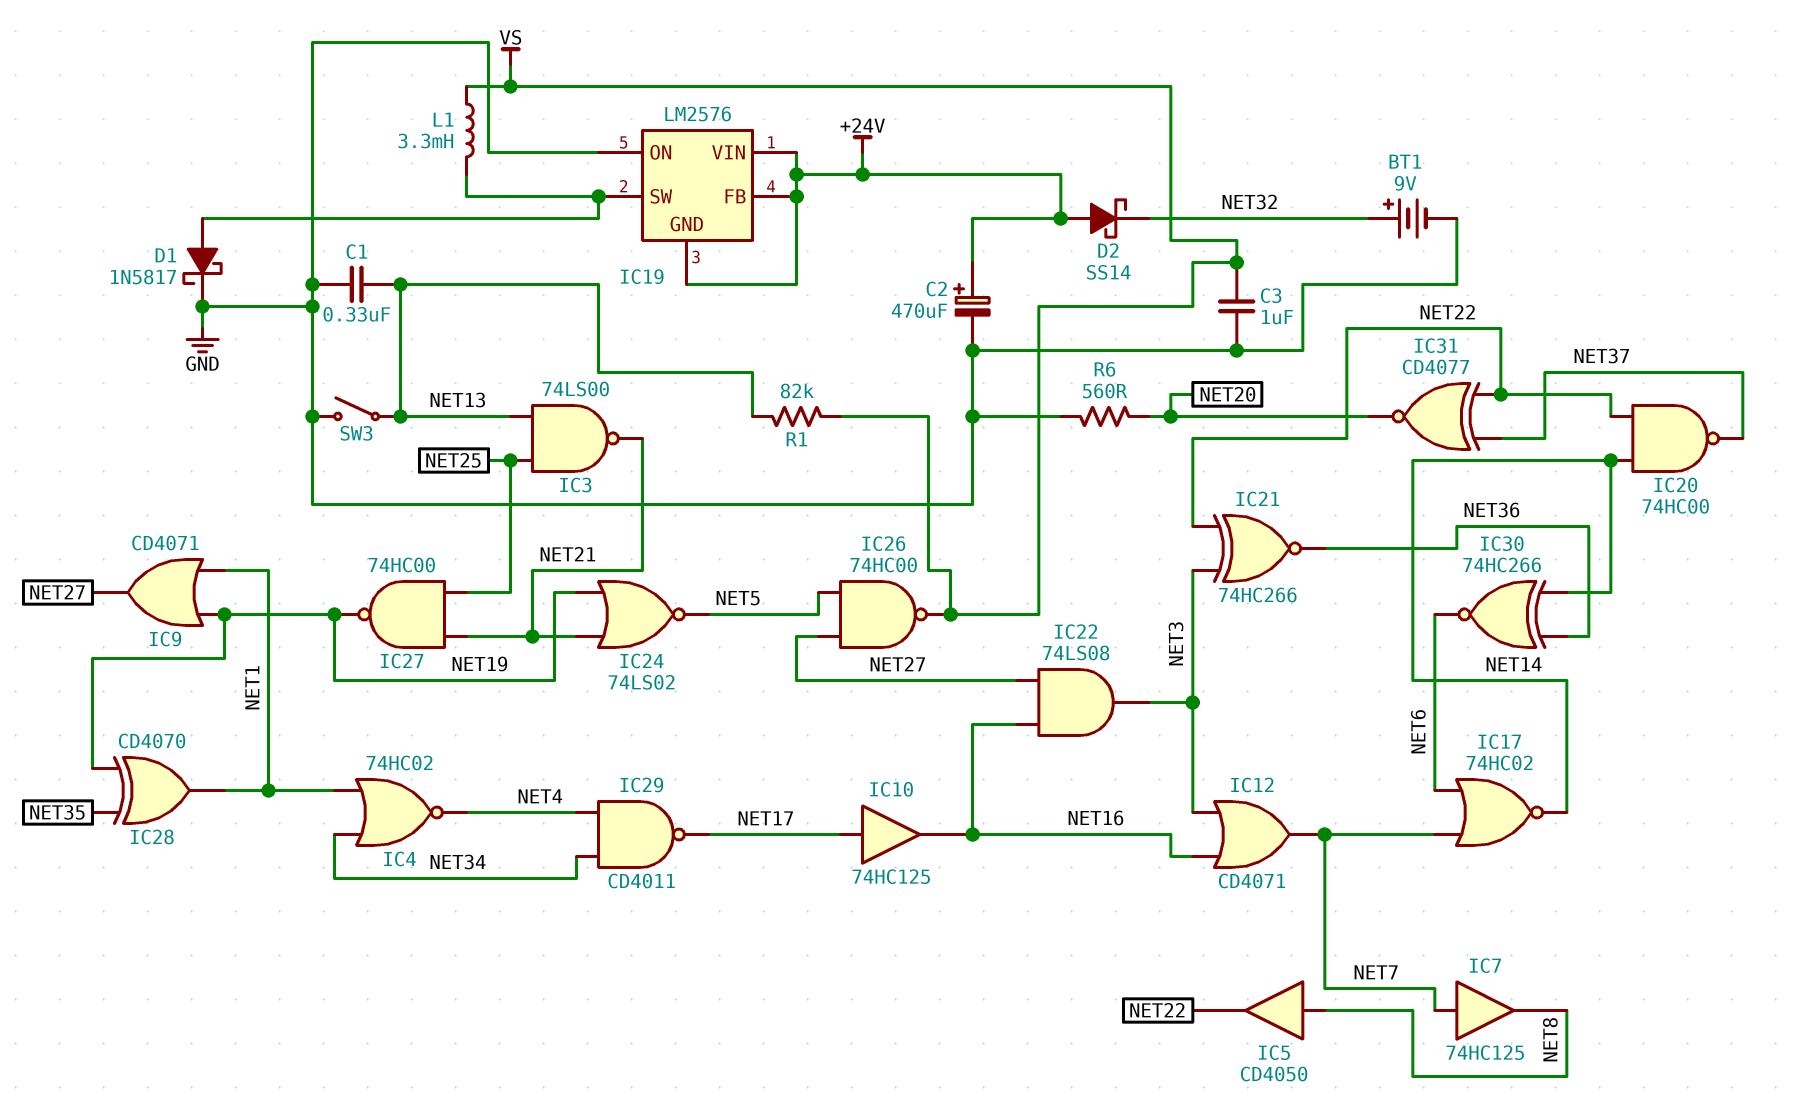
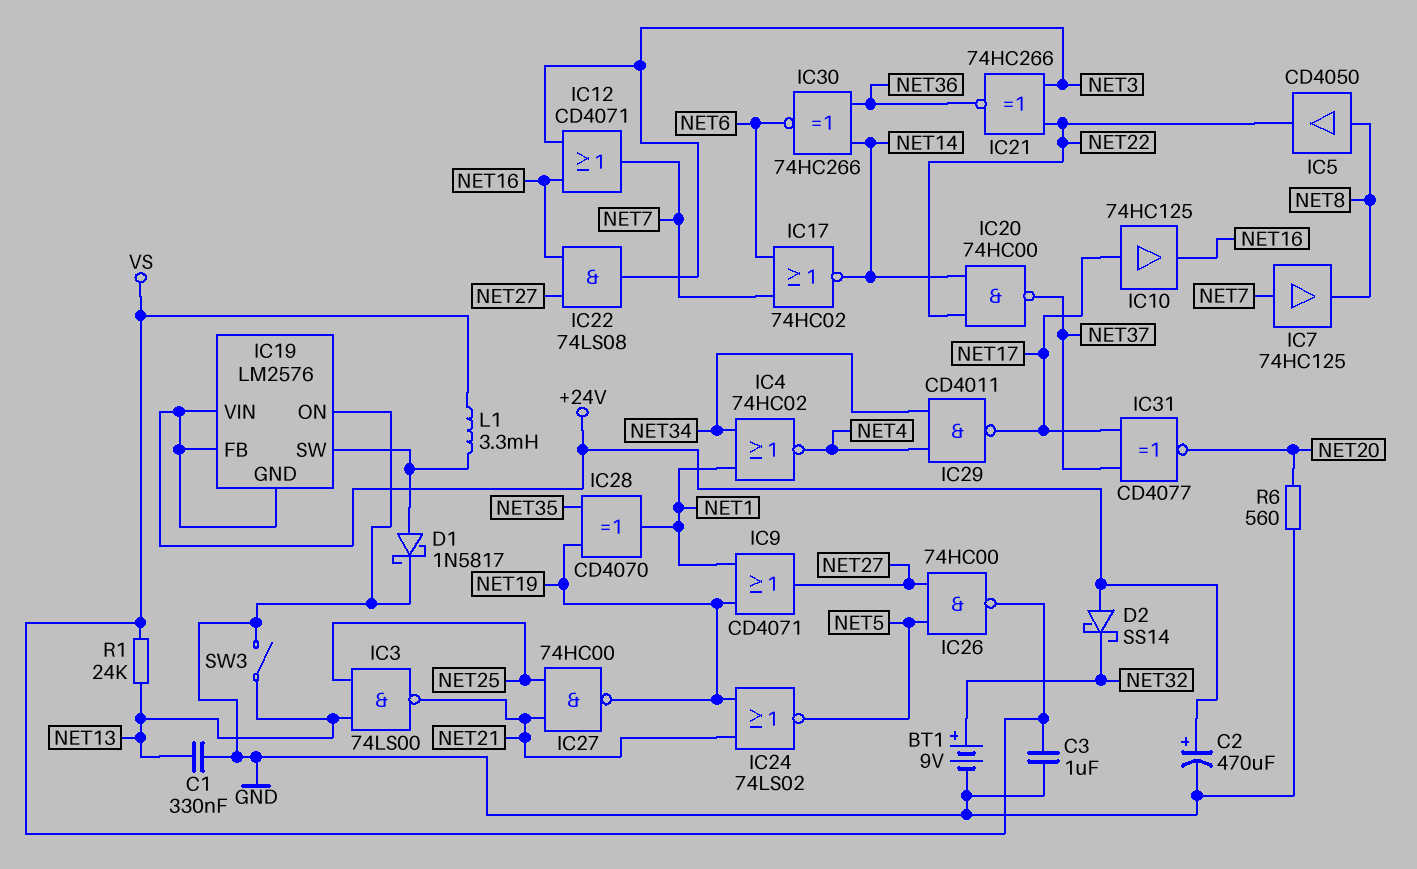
IC31: XNOR CD4077 (in NET22, in NET37, out NET20) -> XNOR CD4077 (in NET17, in NET37, out NET20)
R1: 82k (NET13, VS) -> 24k (NET13, VS)

